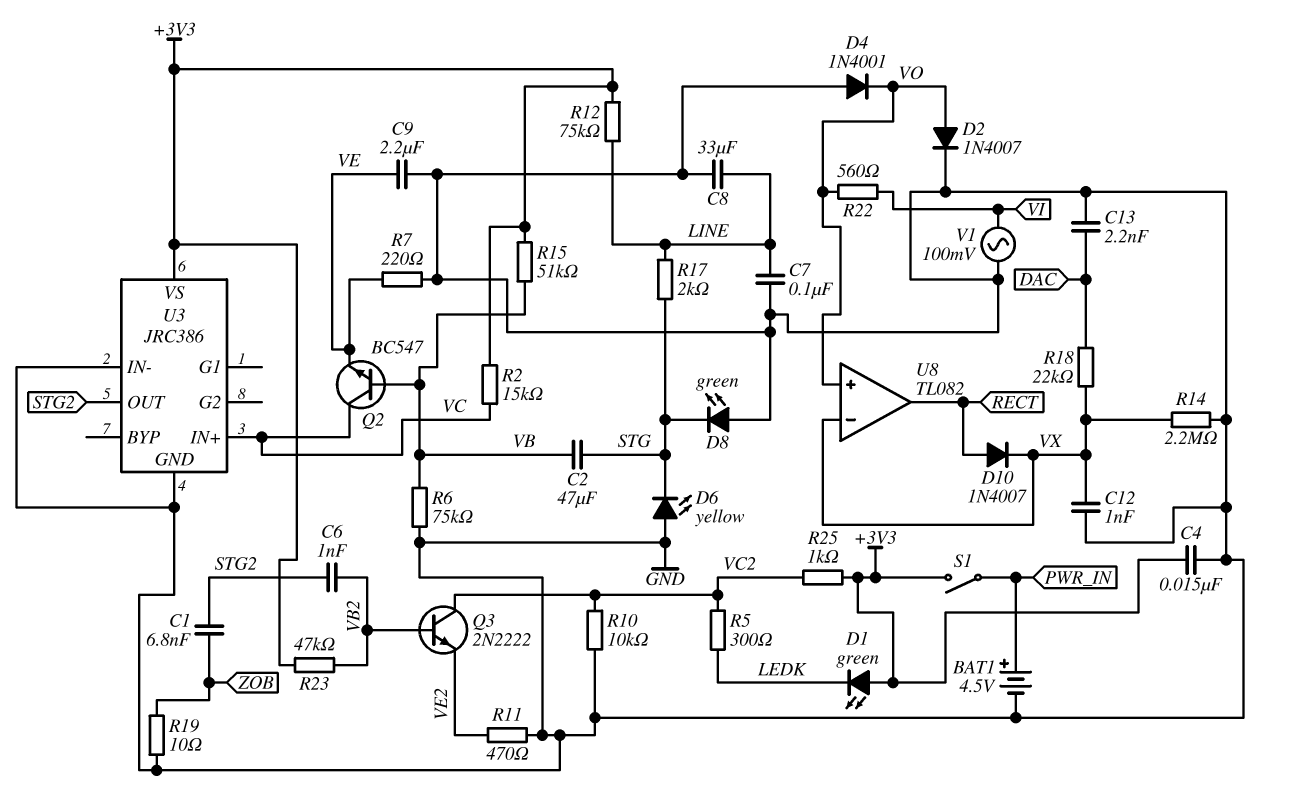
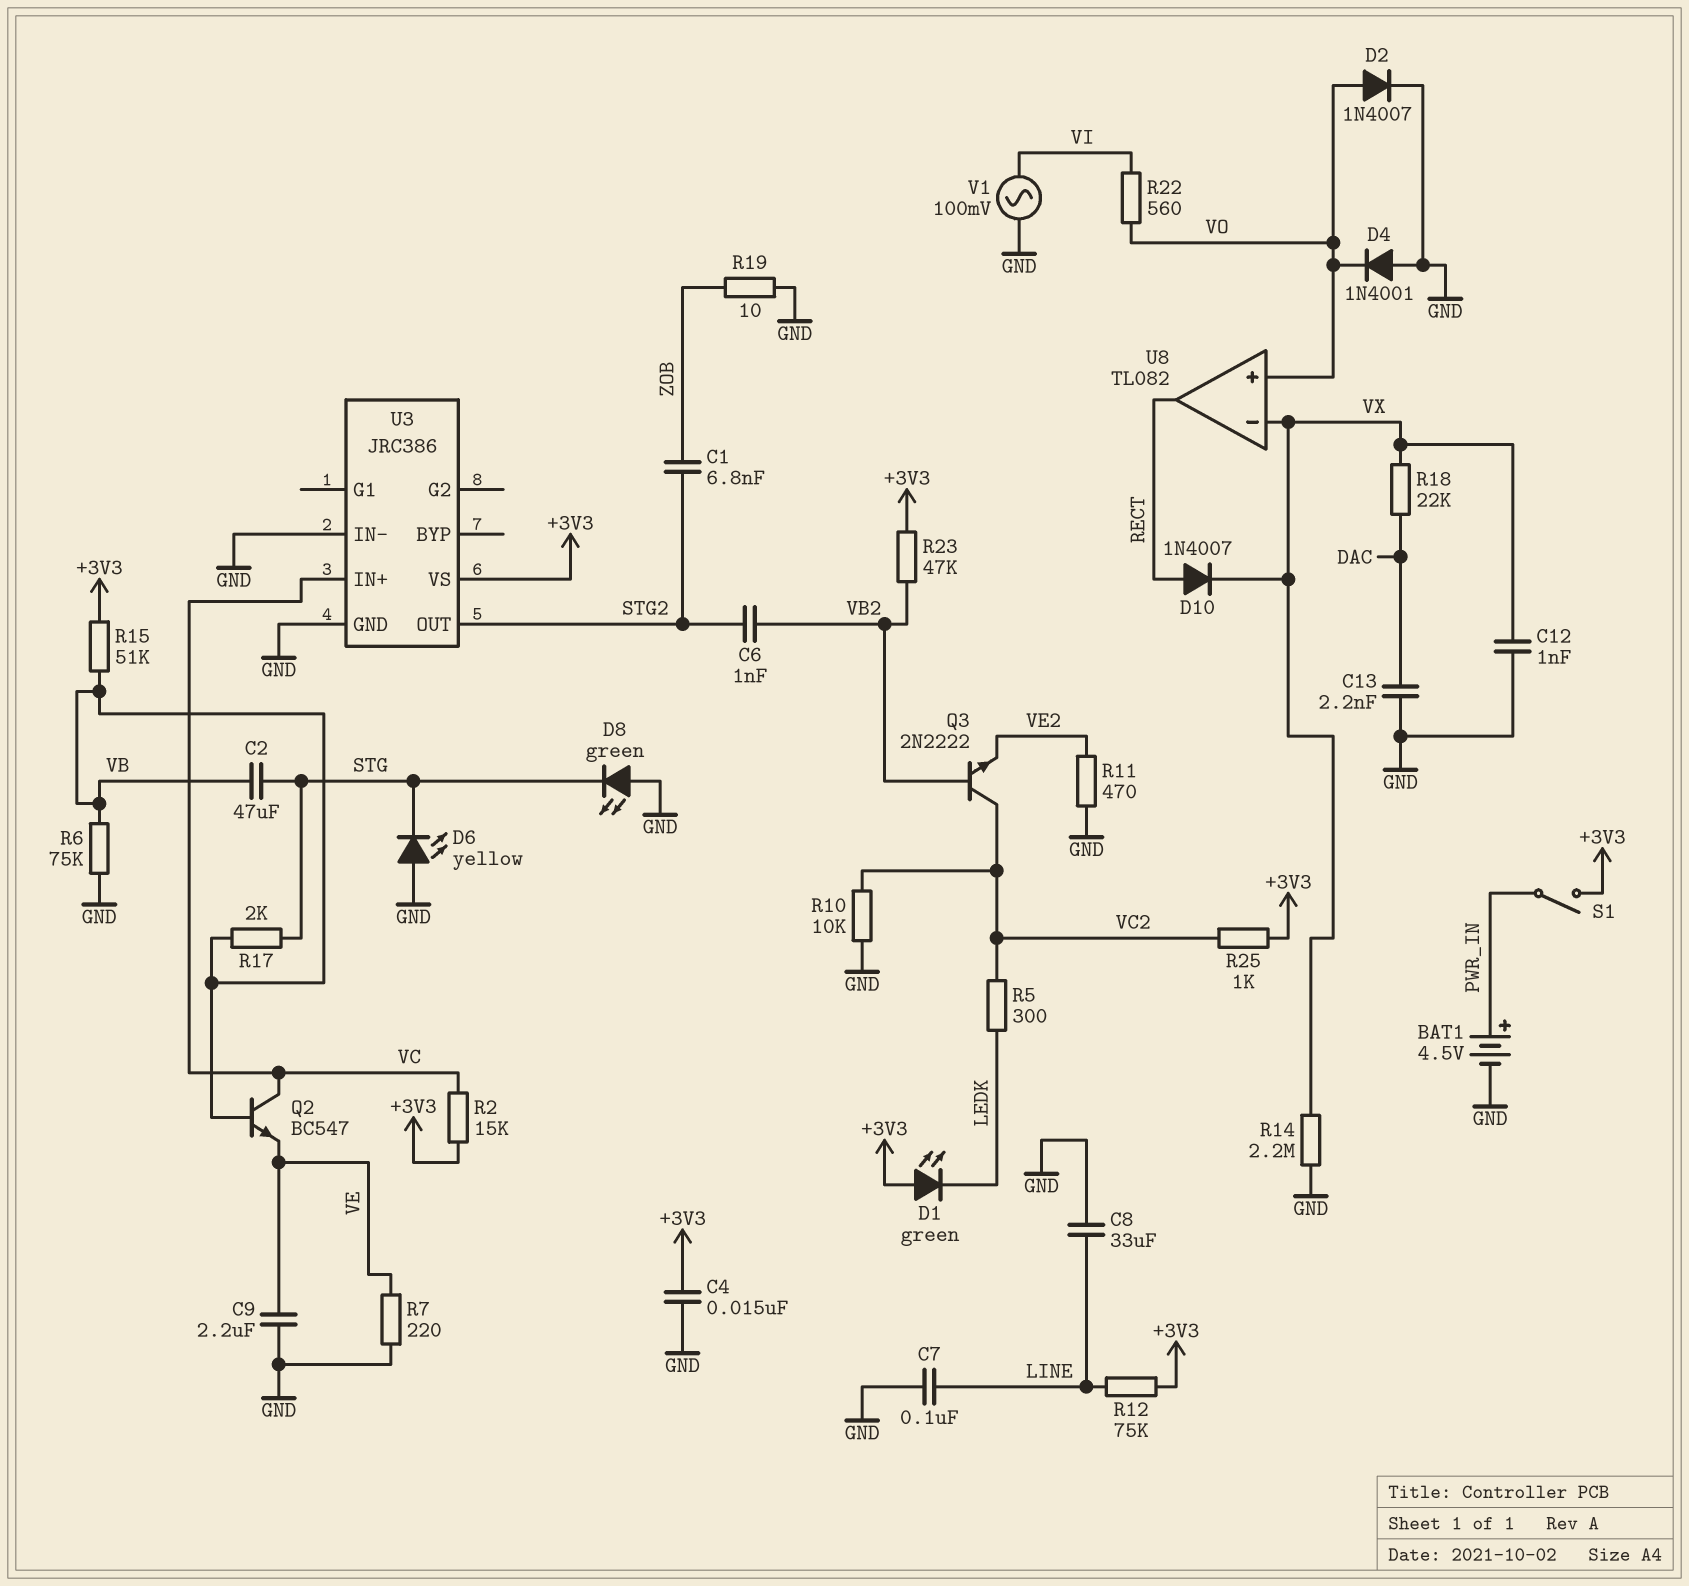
R17: 2k (LINE, STG) -> 2k (STG, VB)

